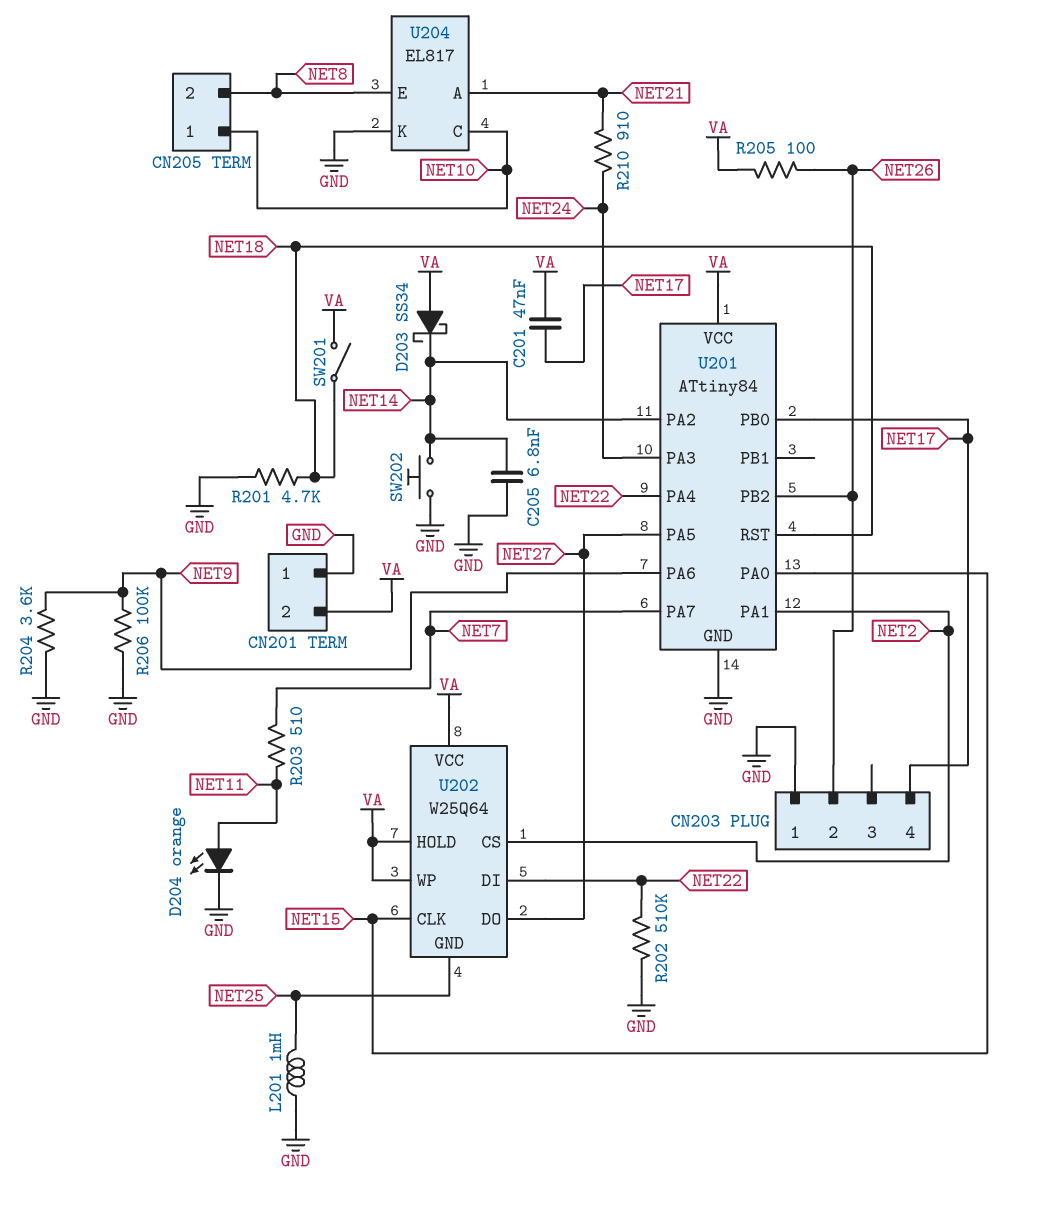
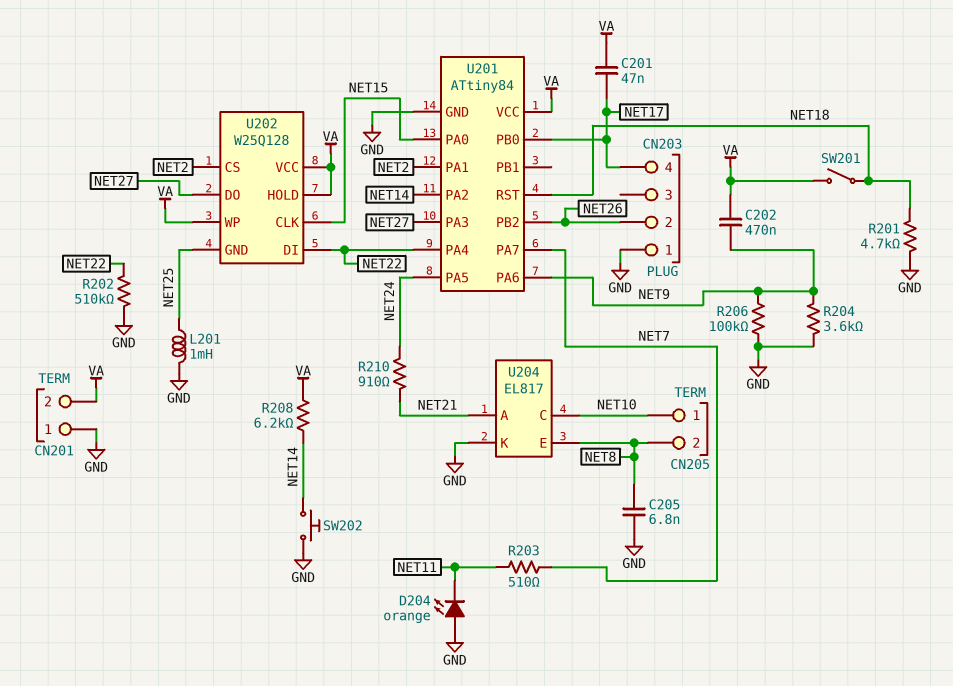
C202: none -> 470nF (NET9, VA)
C205: 6.8nF (GND, NET14) -> 6.8nF (GND, NET8)
D203: schottky SS34 (A VA, K NET14) -> none
D204: LED orange (A NET11, K GND) -> LED orange (A GND, K NET11)
R205: 100 (NET26, VA) -> none
R208: none -> 6.2k (NET14, VA)
U201 pin PA3: NET24 -> NET27
U201 pin PA5: NET27 -> NET24
U202: W25Q64 -> W25Q128

